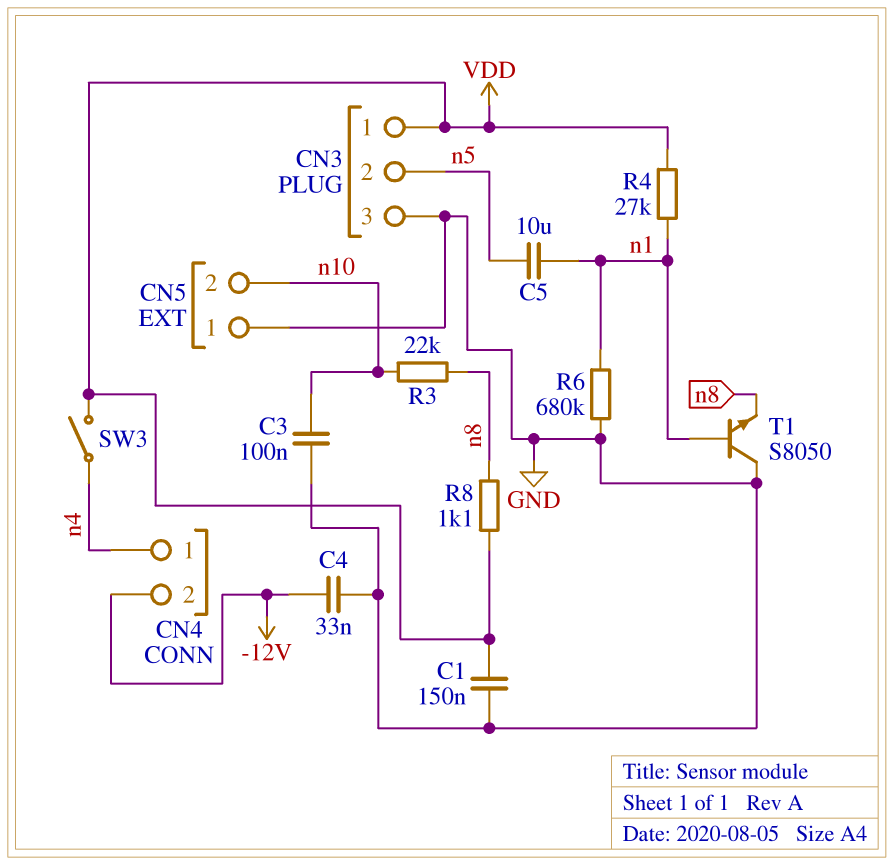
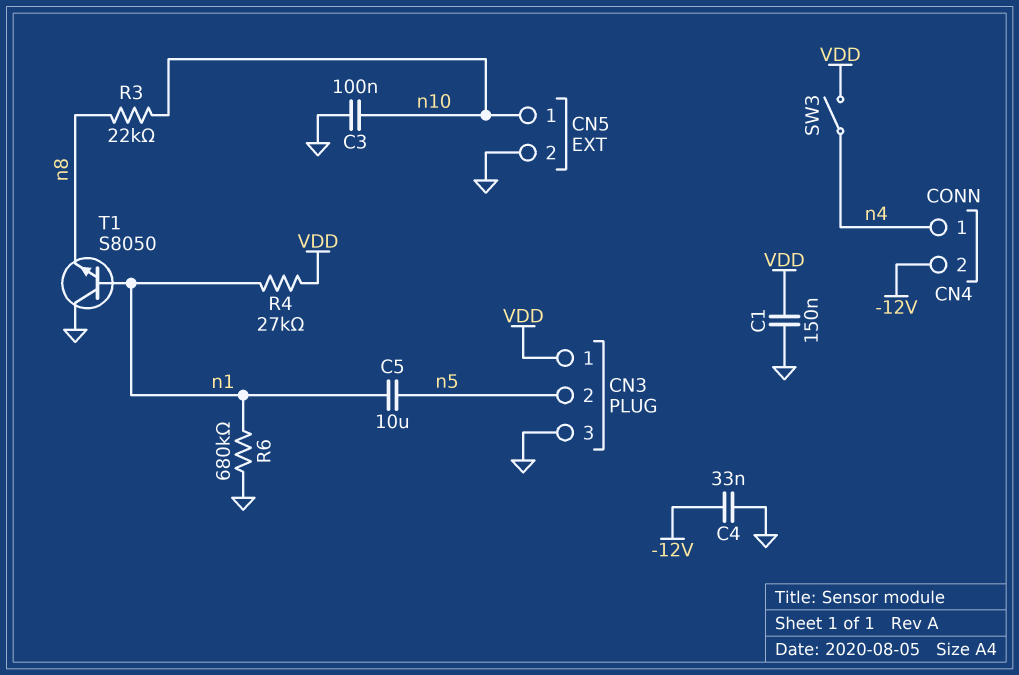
CN5 pin 1: GND -> n10
CN5 pin 2: n10 -> GND
R8: 1.1k (VDD, n8) -> none

